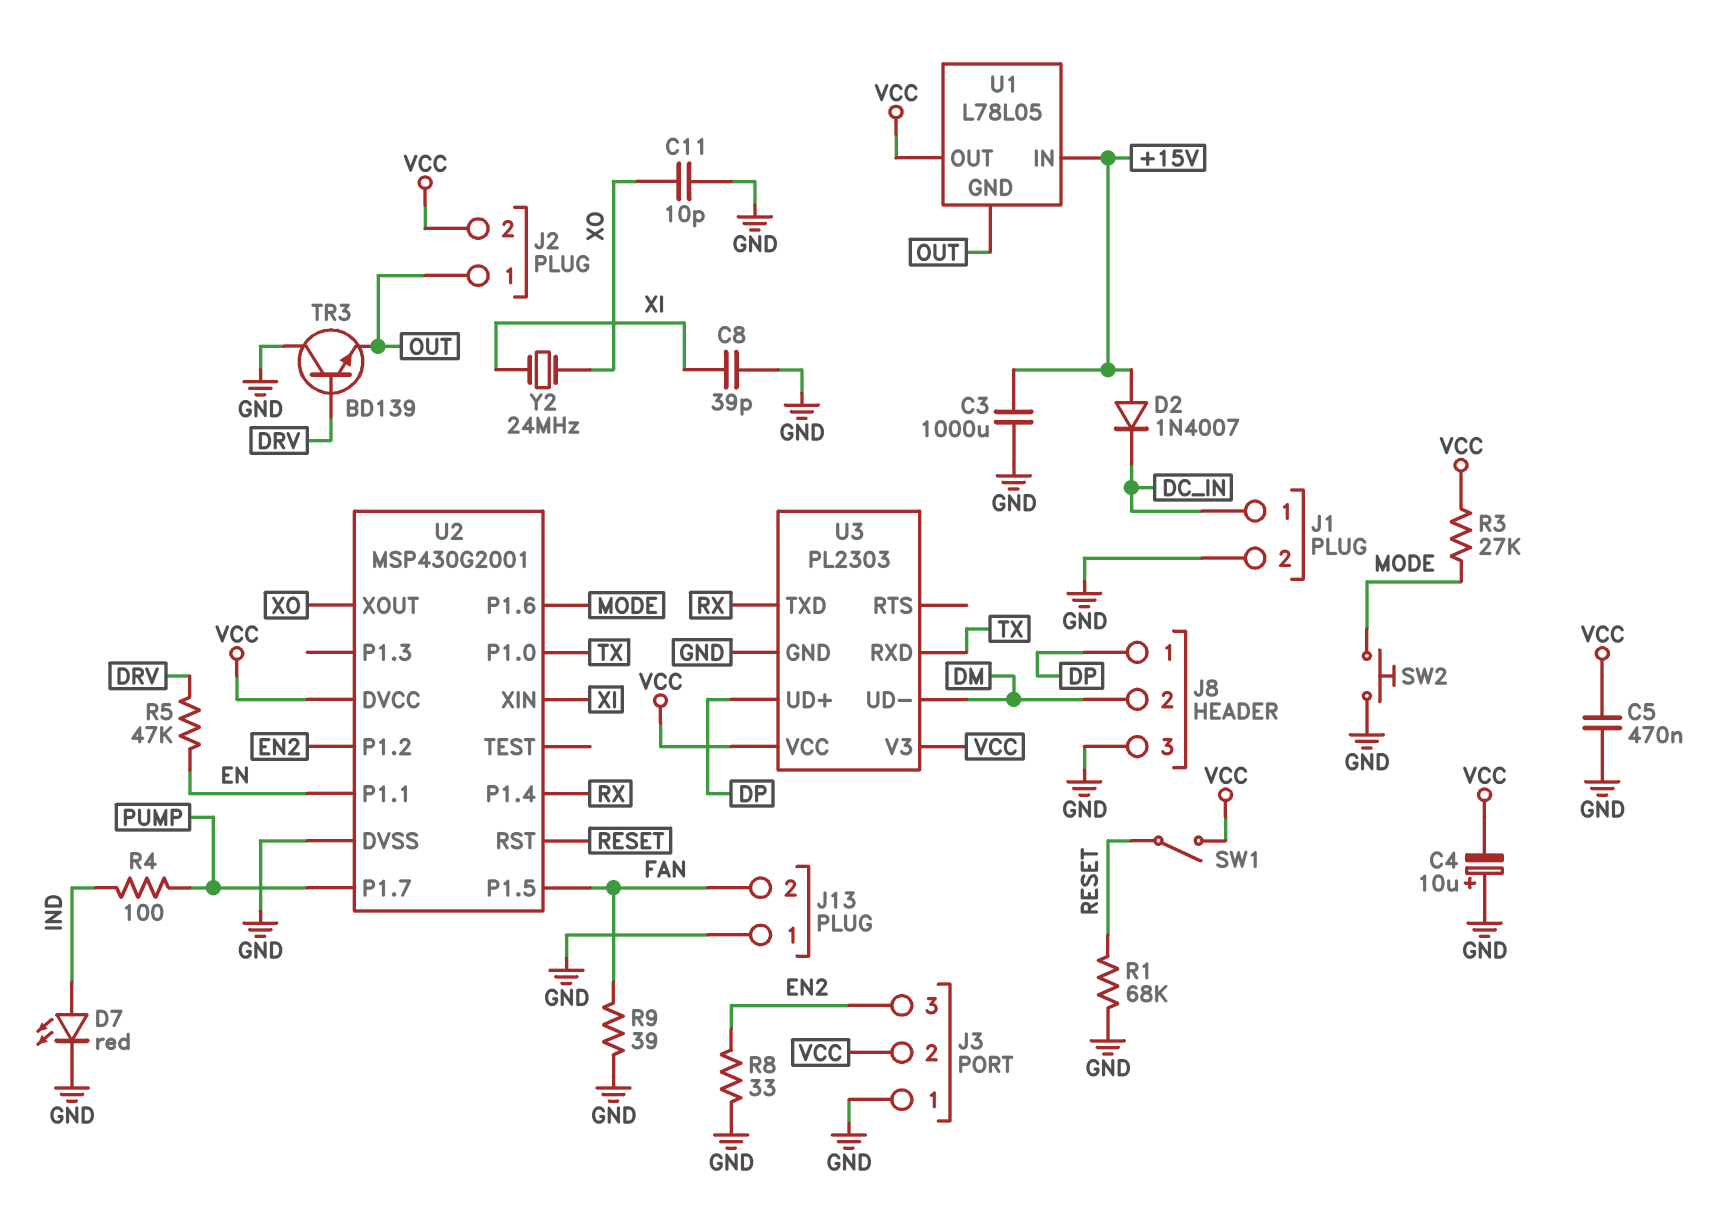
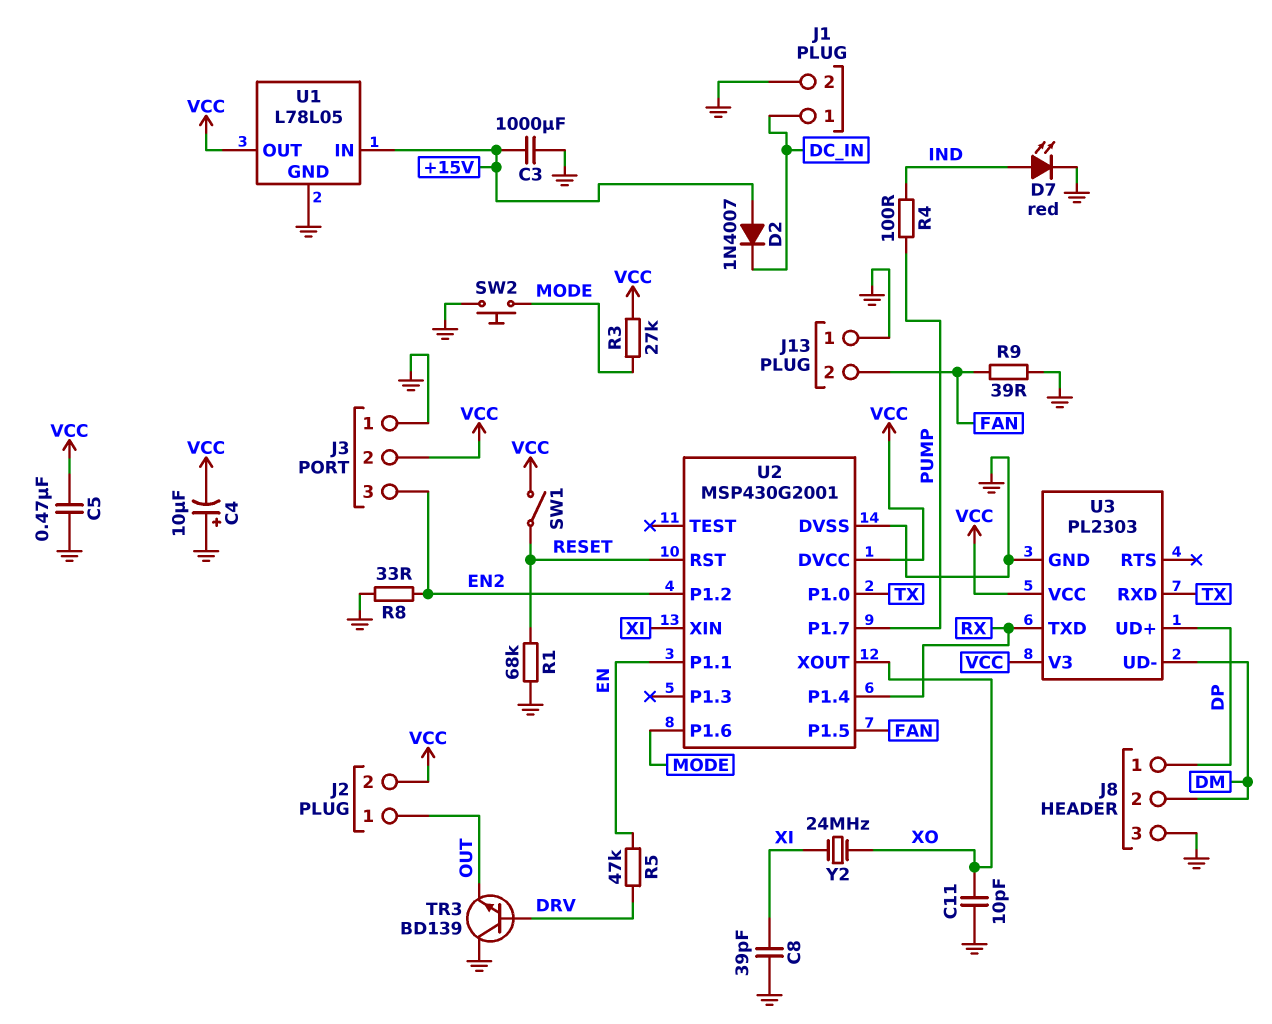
U1 pin GND: OUT -> GND

